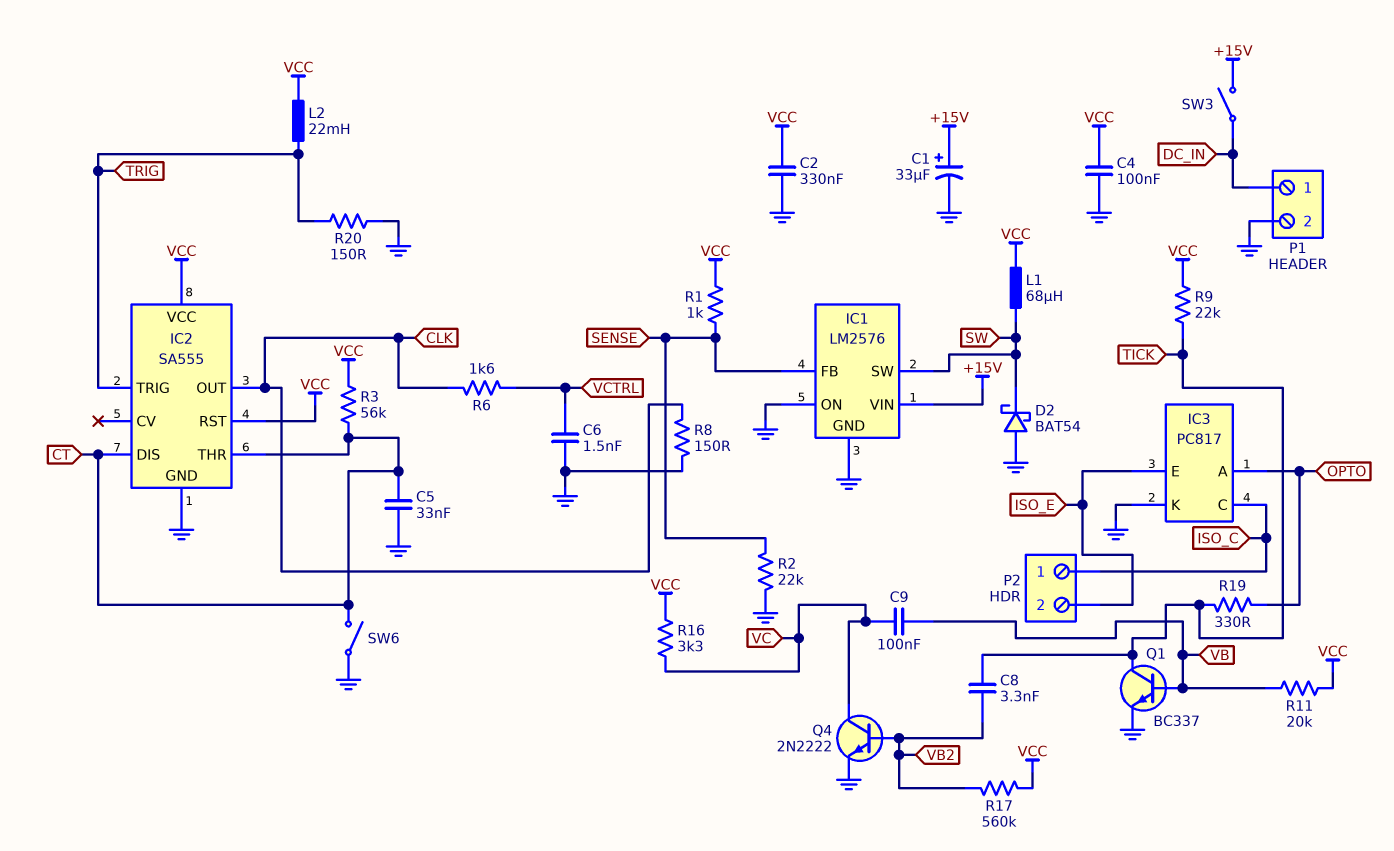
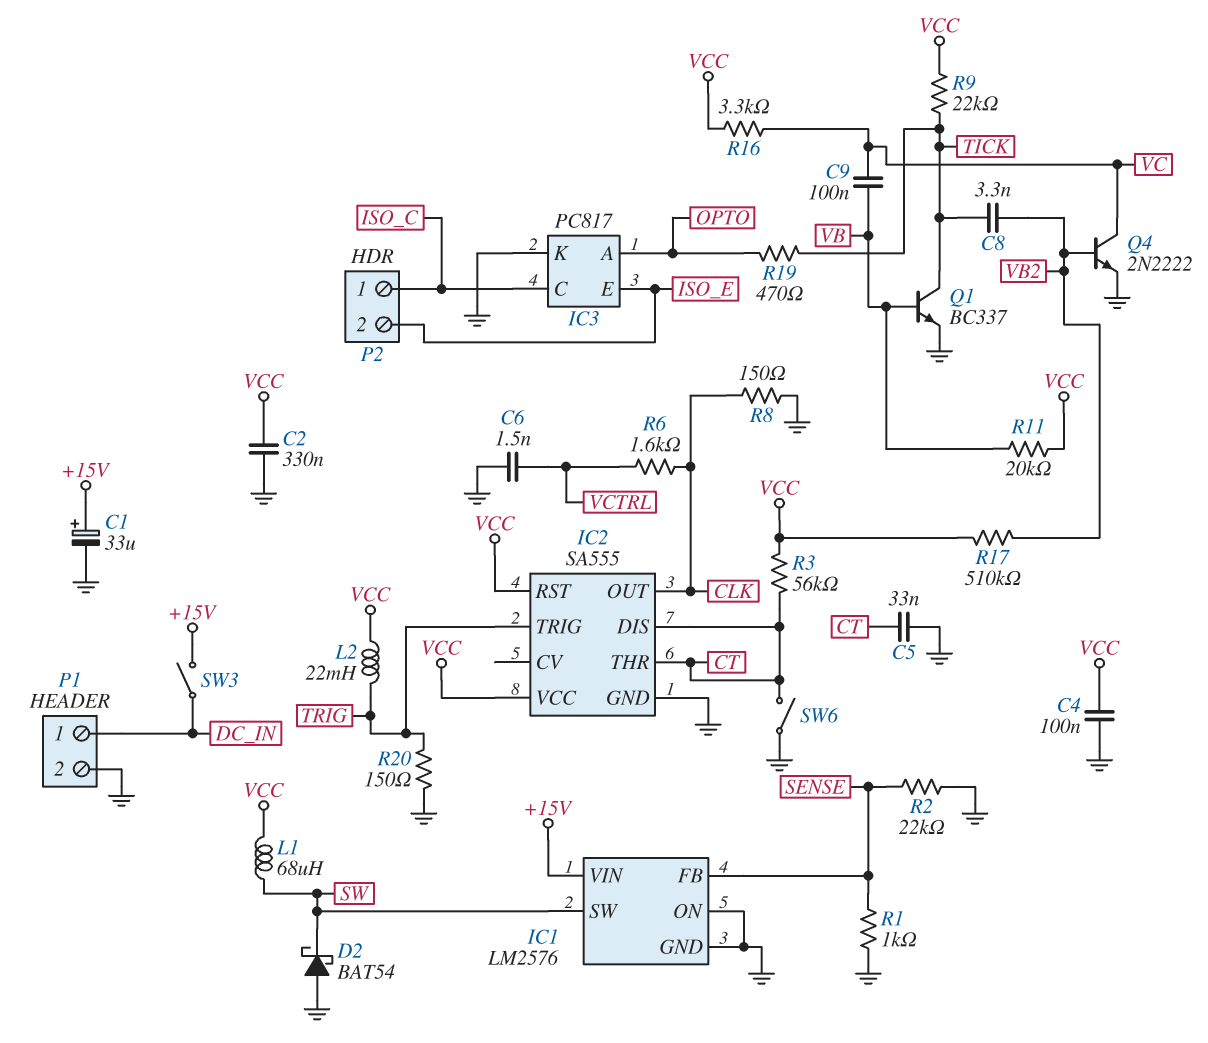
R1: 1k (SENSE, VCC) -> 1k (GND, SENSE)
R17: 560k (VB2, VCC) -> 510k (VB2, VCC)
R19: 330 (OPTO, TICK) -> 470 (OPTO, TICK)

